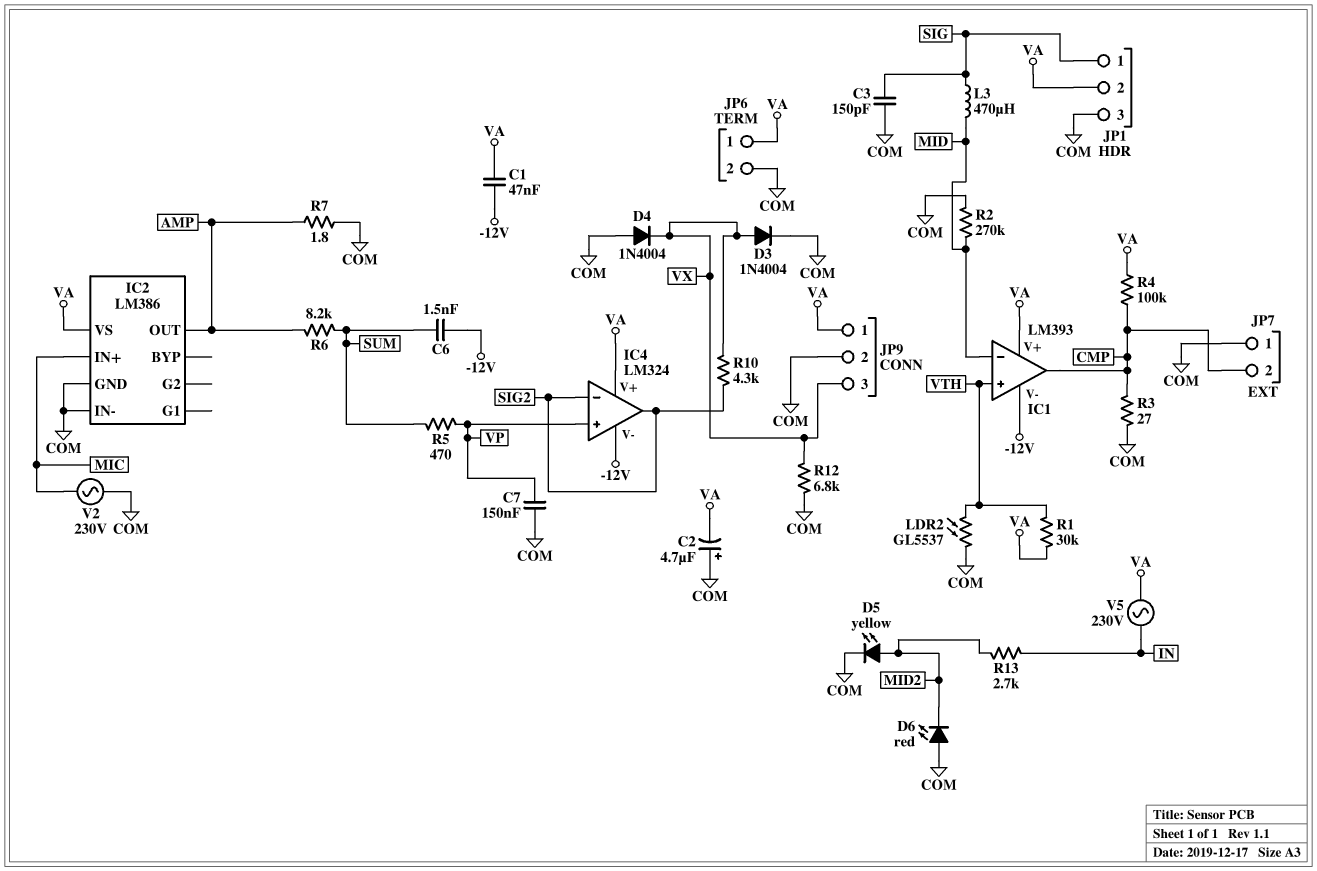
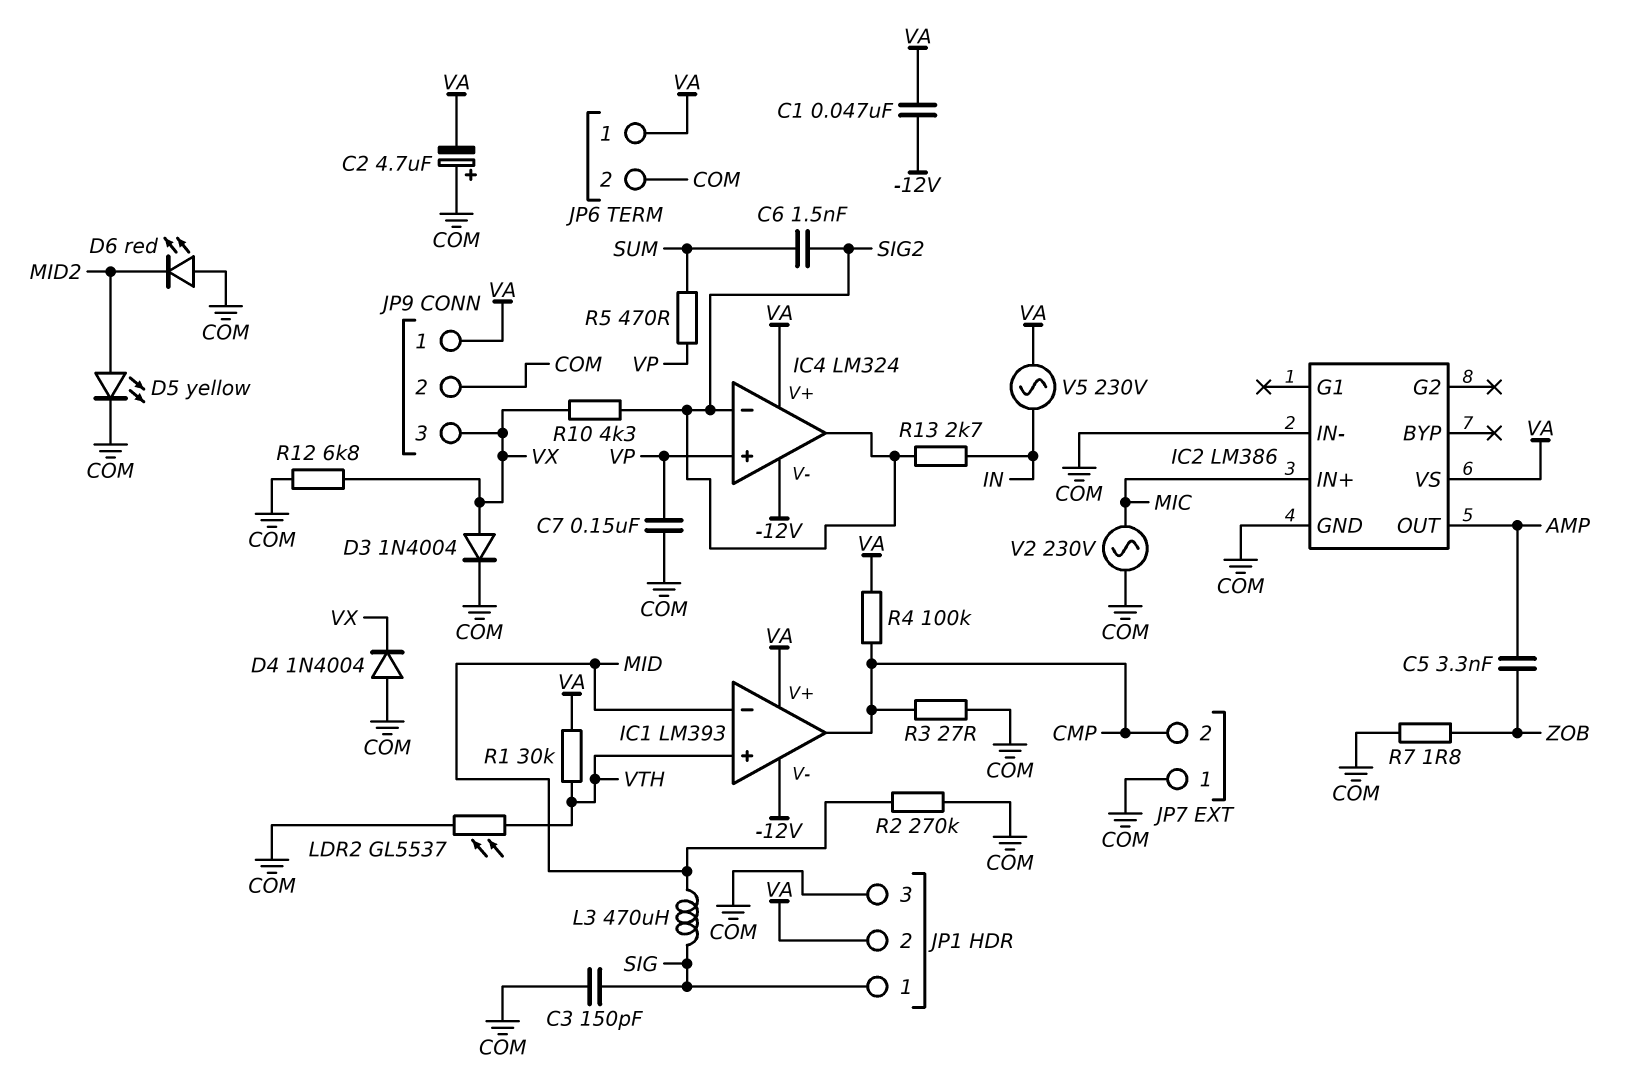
C5: none -> 3.3nF (AMP, ZOB)
C6: 1.5nF (-12V, SUM) -> 1.5nF (SIG2, SUM)
R6: 8.2k (AMP, SUM) -> none
R7: 1.8 (AMP, COM) -> 1.8 (COM, ZOB)
R13: 2.7k (IN, MID2) -> 2.7k (IN, SIG2)

